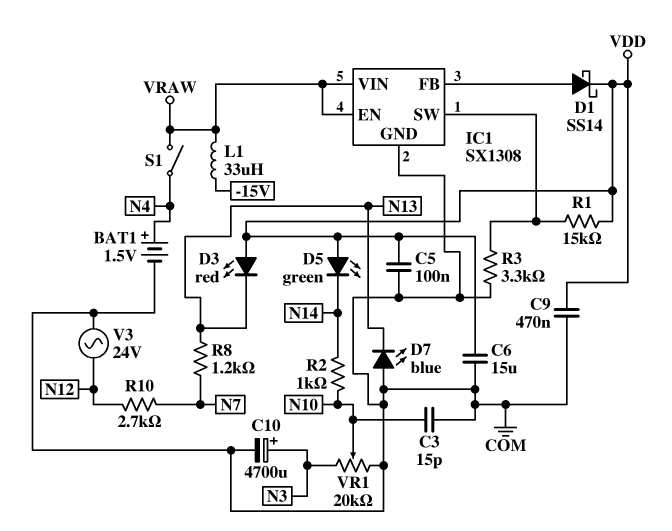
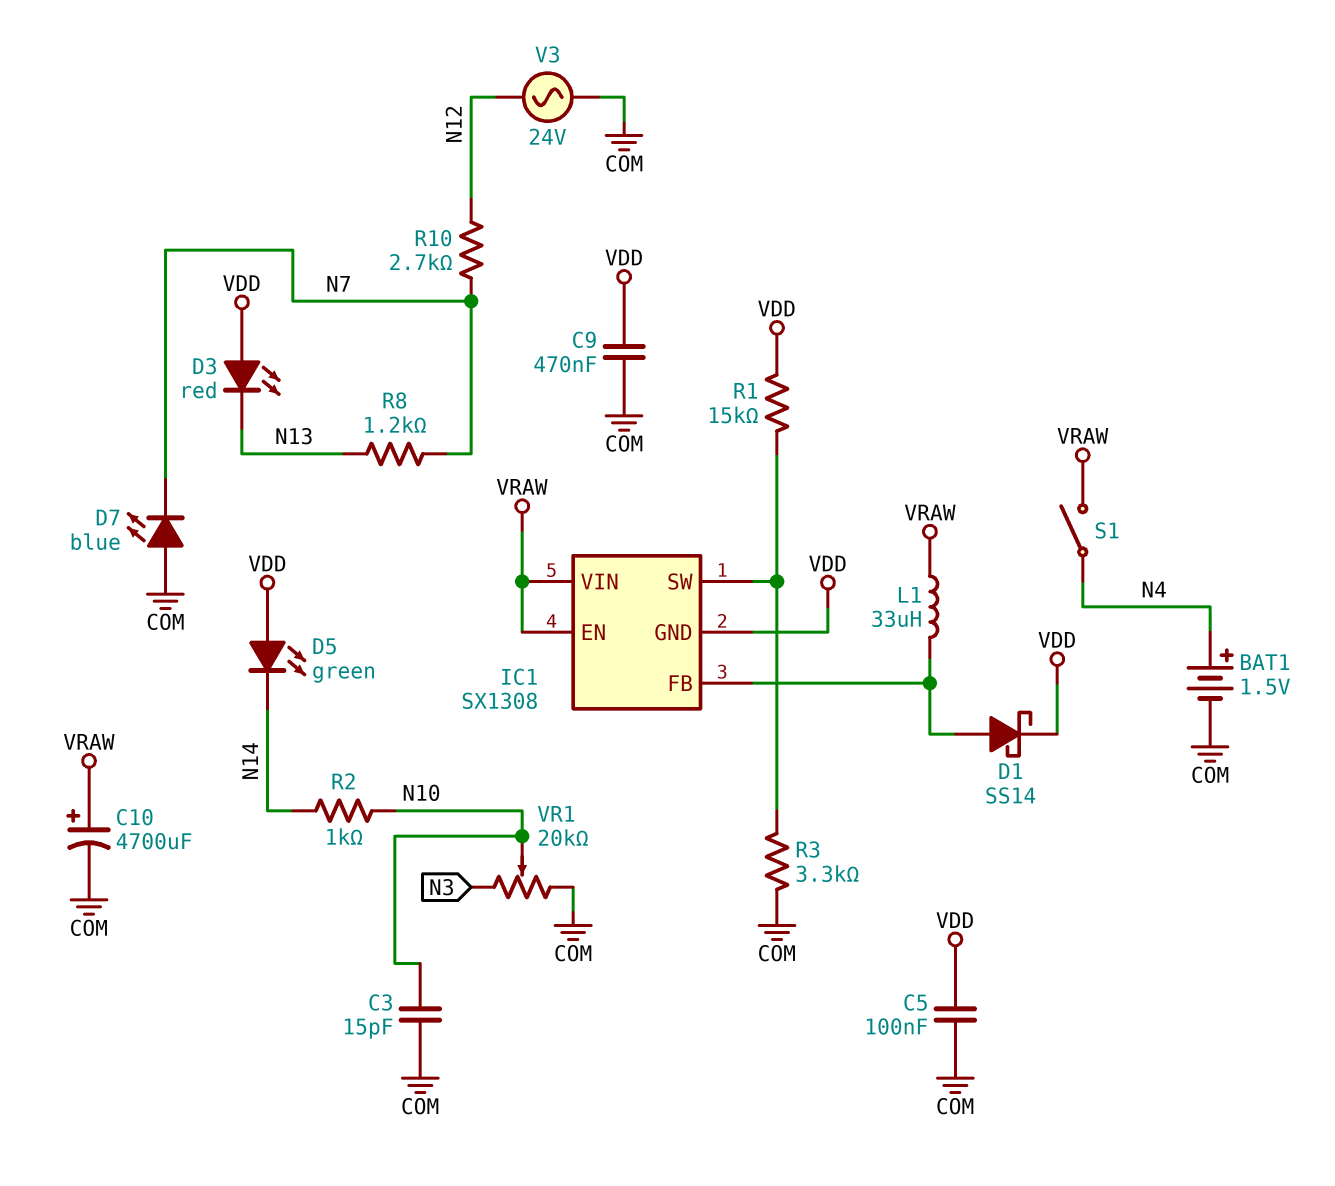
C6: 15uF (COM, VDD) -> none
C10: 4700uF (plus N3, minus COM) -> 4700uF (plus VRAW, minus COM)
D7: LED blue (A COM, K N13) -> LED blue (A COM, K N7)
IC1 pin GND: COM -> VDD
L1: 33uH (-15V, VRAW) -> 33uH (IC1/FB, VRAW)

